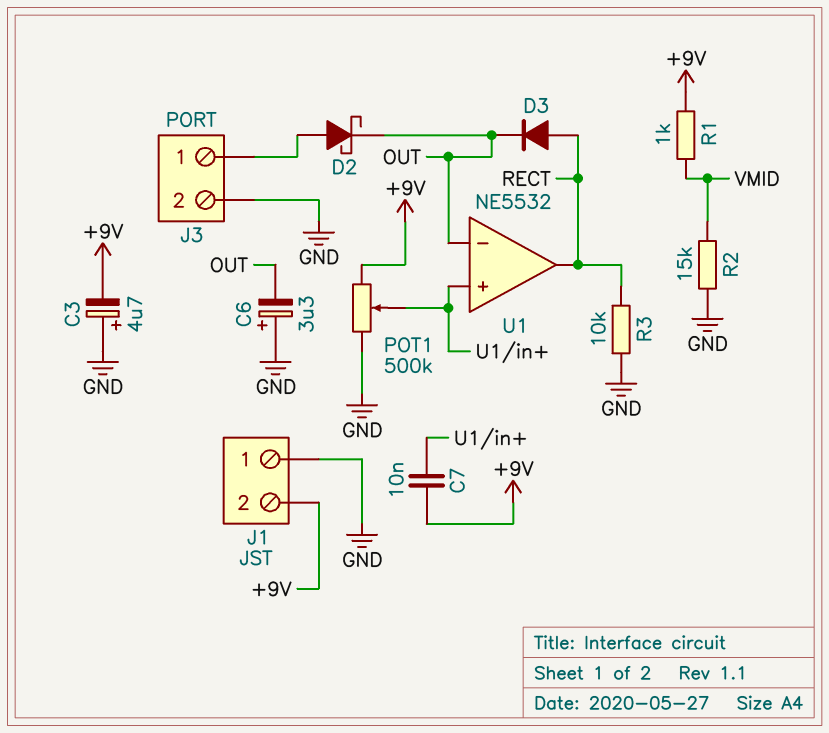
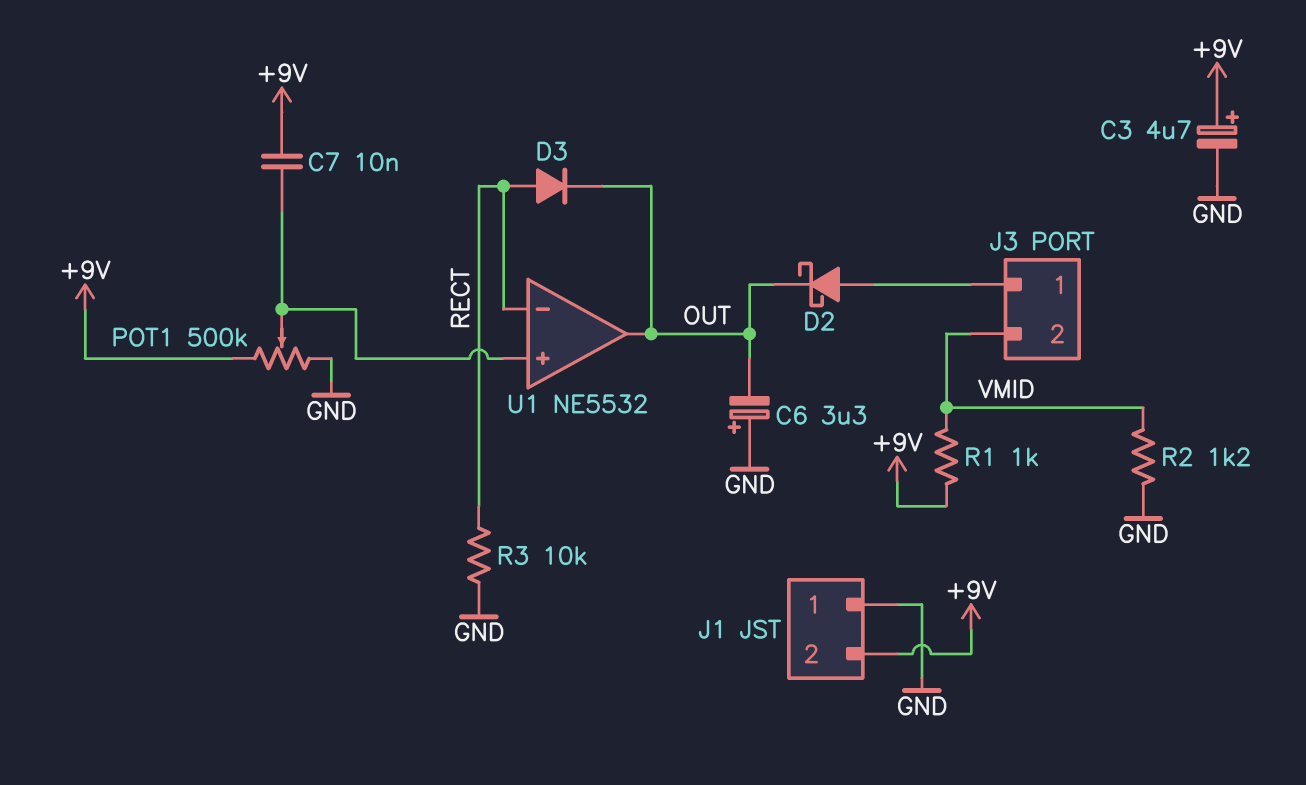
C3: 4.7uF (plus GND, minus +9V) -> 4.7uF (plus +9V, minus GND)
J3 pin 2: GND -> VMID
R2: 15k (GND, VMID) -> 1.2k (GND, VMID)
U1 pin in-: OUT -> RECT
U1 pin out: RECT -> OUT

